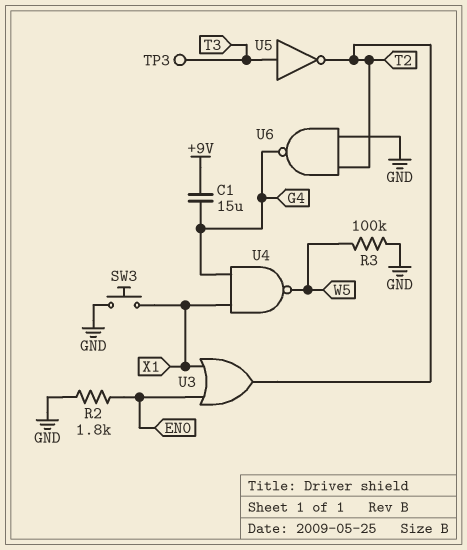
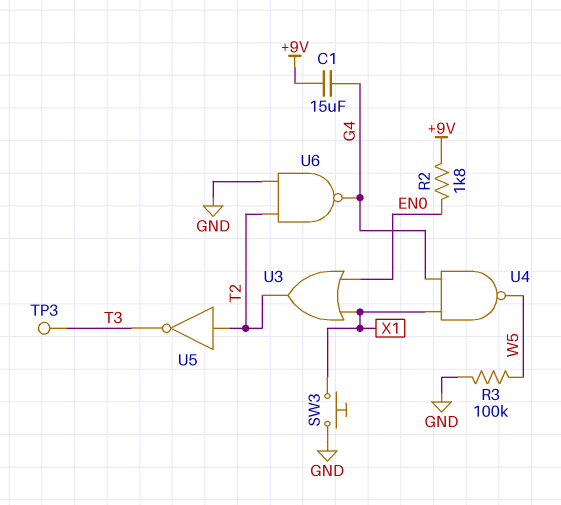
R2: 1.8k (EN0, GND) -> 1.8k (+9V, EN0)
U5: NOT (in T3, out T2) -> NOT (in T2, out T3)

